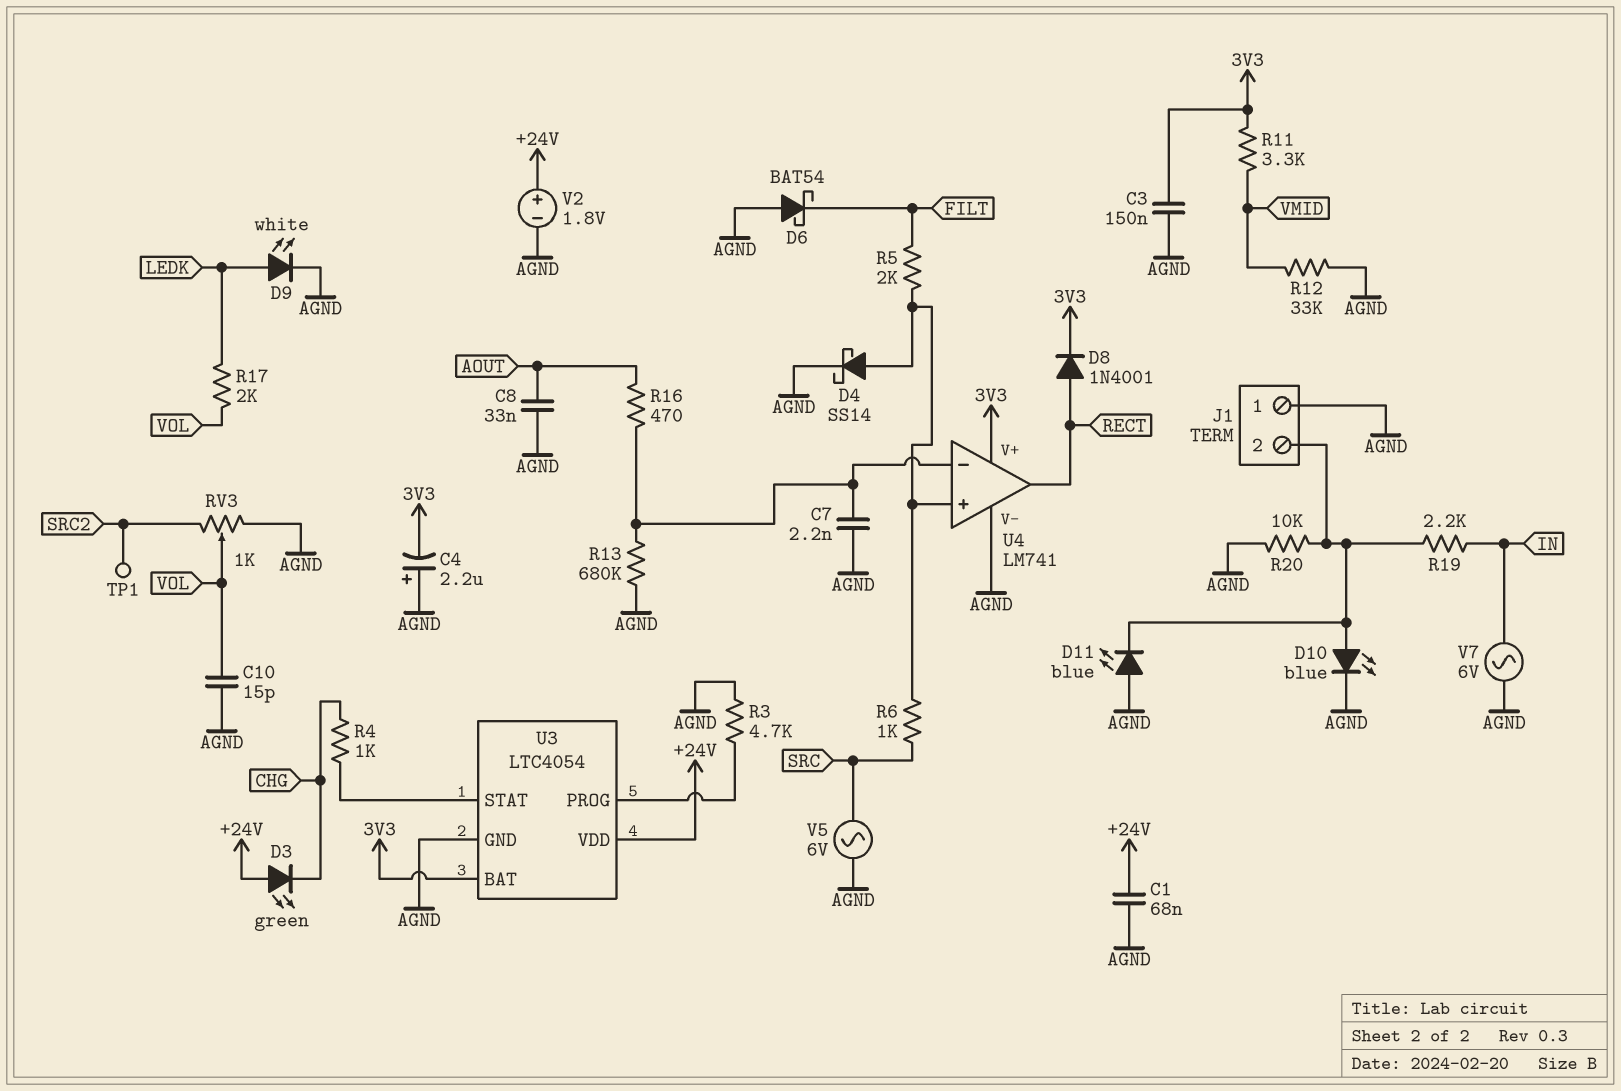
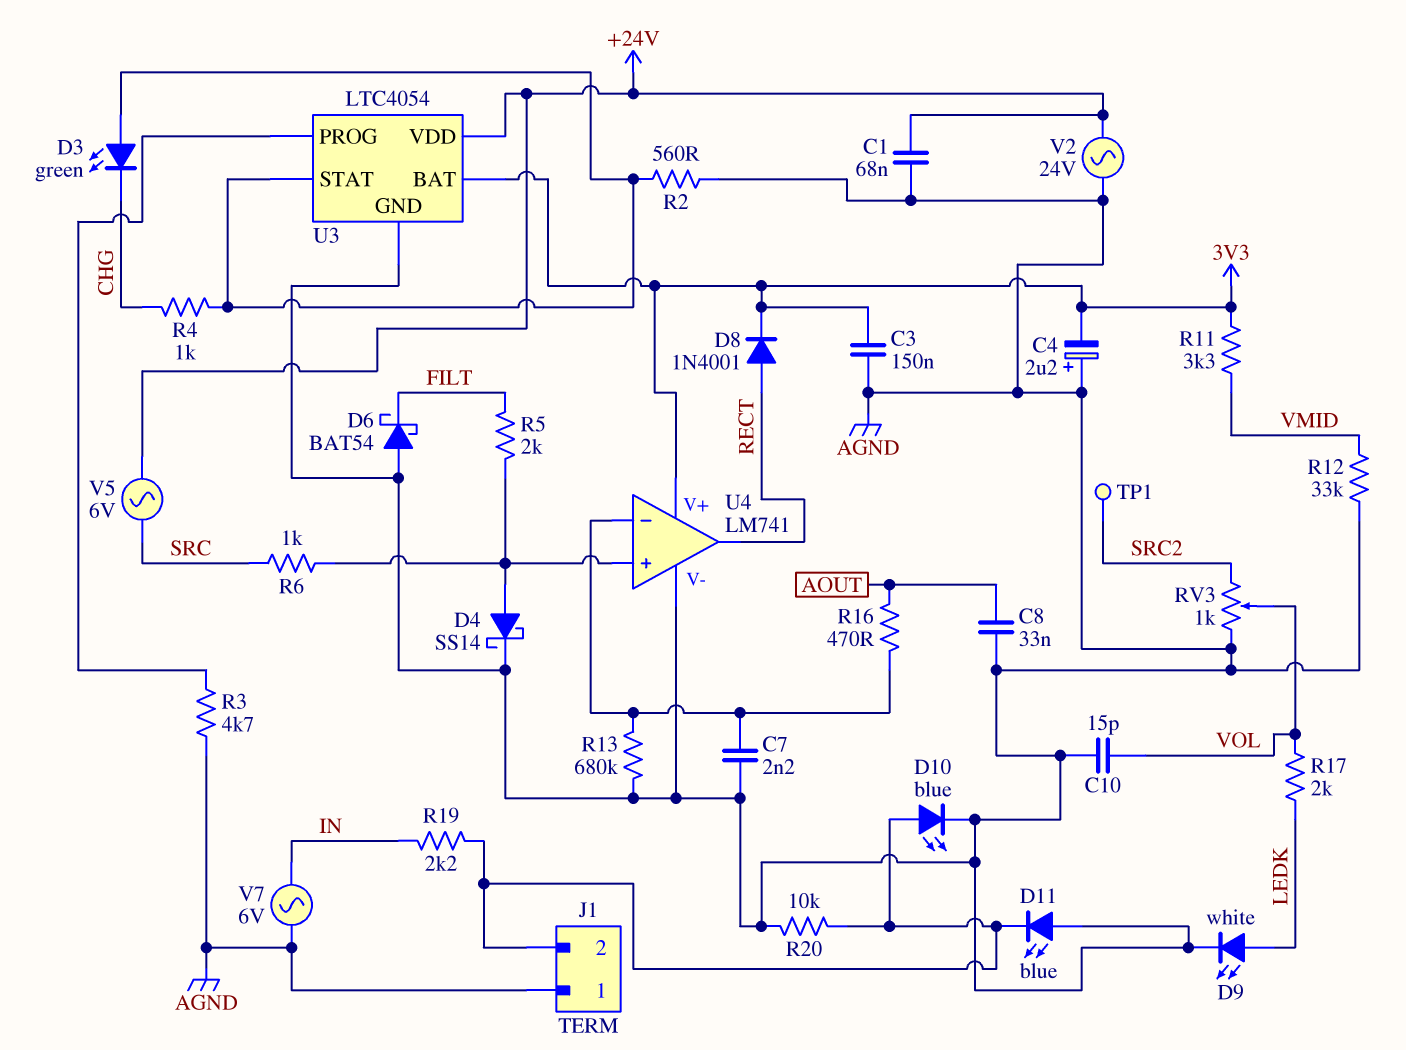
D3: LED green (A +24V, K CHG) -> LED green (A U3/STAT, K CHG)
R2: none -> 560 (AGND, U3/STAT)
V2: 1.8V (plus +24V, minus AGND) -> AC 24V (+24V, AGND)
V5: AC 6V (AGND, SRC) -> AC 6V (+24V, SRC)

